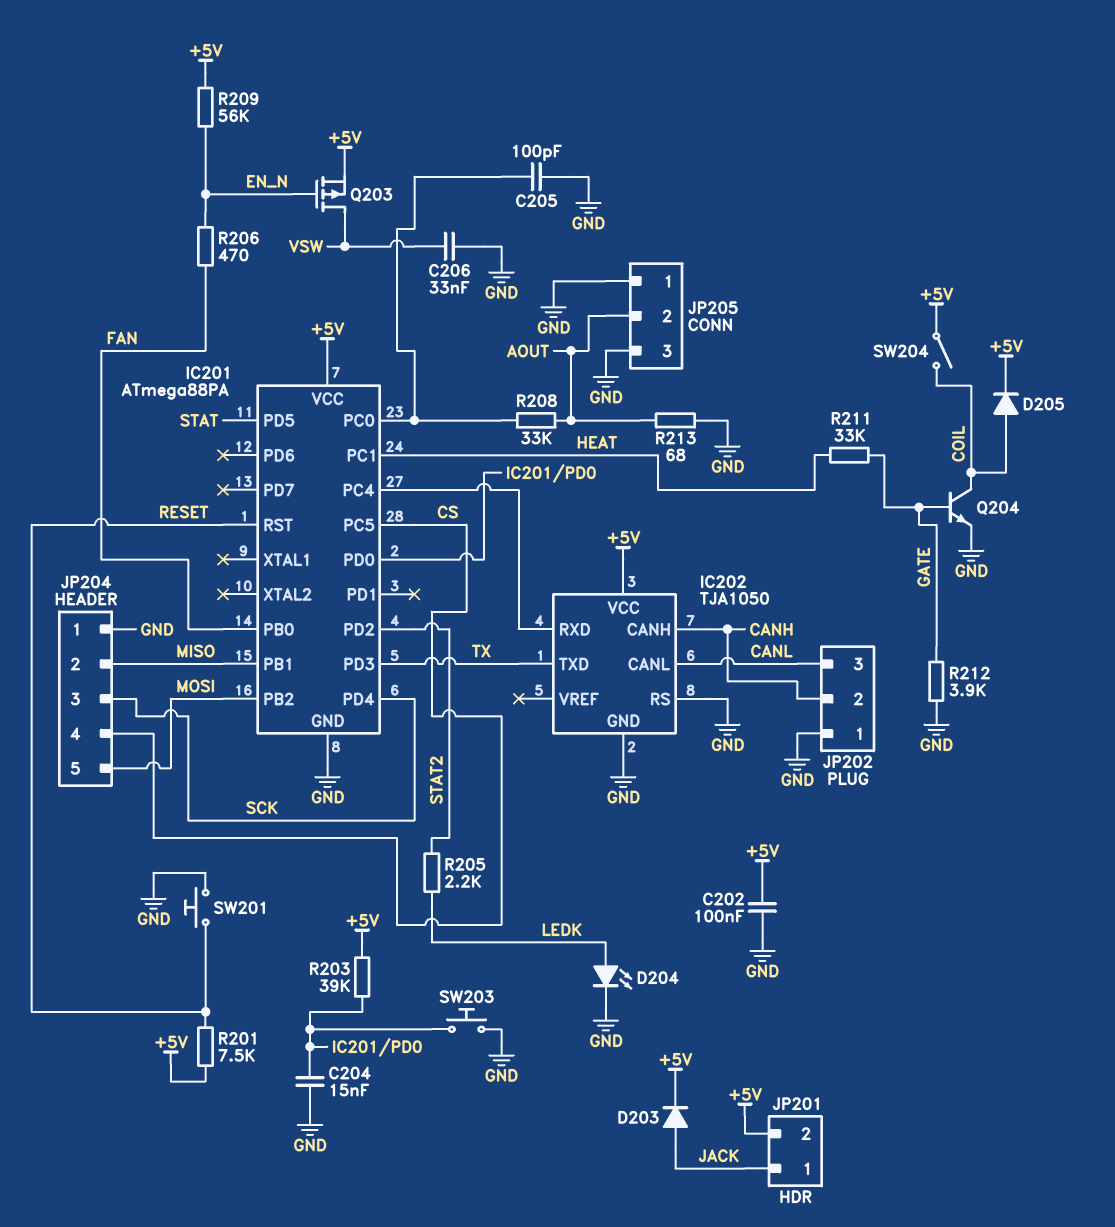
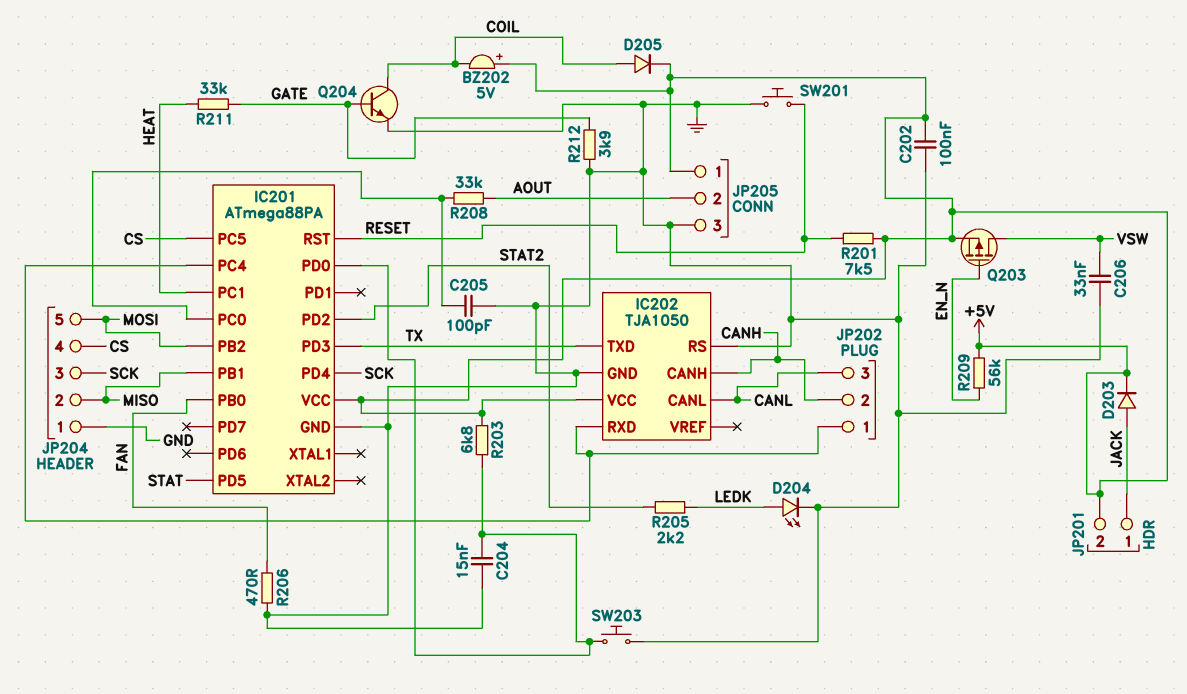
BZ202: none -> buzzer 5V (plus +5V, minus COIL)
JP202 pin 1: GND -> IC201/PC4
JP205 pin 1: GND -> +5V
R203: 39k (+5V, IC201/PD0) -> 6.8k (+5V, IC201/PD0)
R206: 470 (EN_N, FAN) -> 470 (FAN, GND)
R213: 68 (AOUT, GND) -> none
SW204: switch (+5V, COIL) -> none

